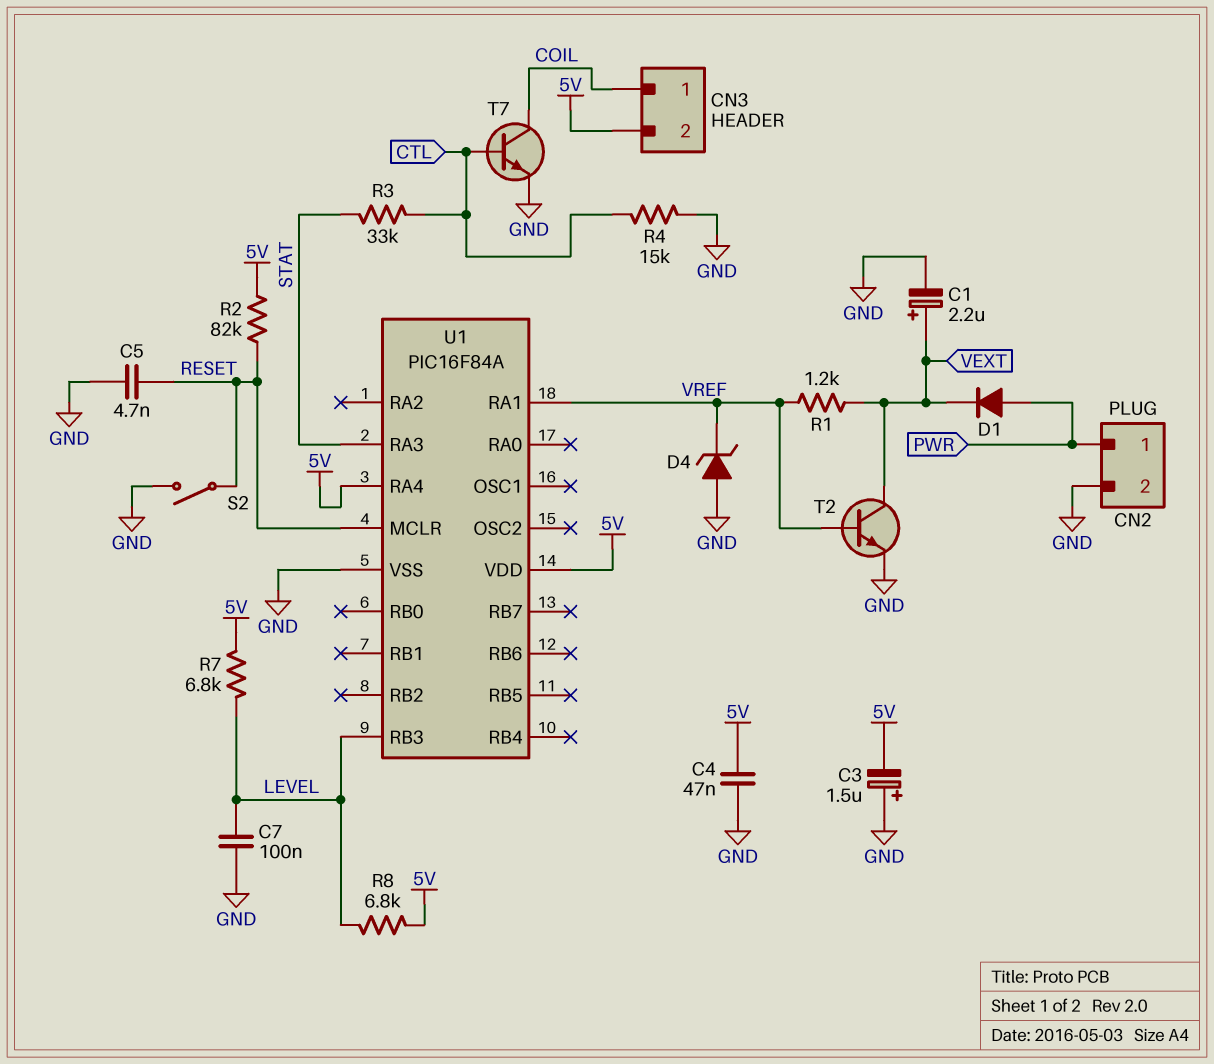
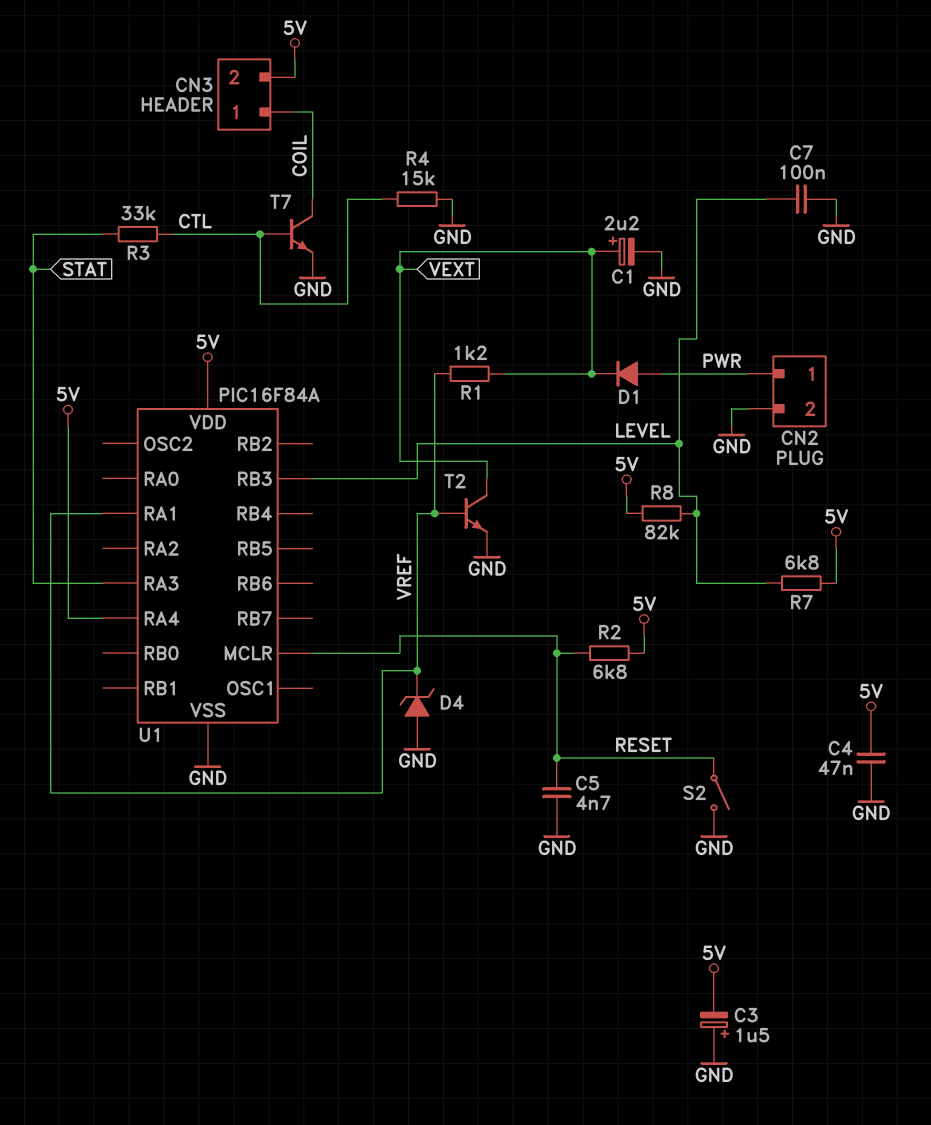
R2: 82k (5V, RESET) -> 6.8k (5V, RESET)
R8: 6.8k (5V, LEVEL) -> 82k (5V, LEVEL)

